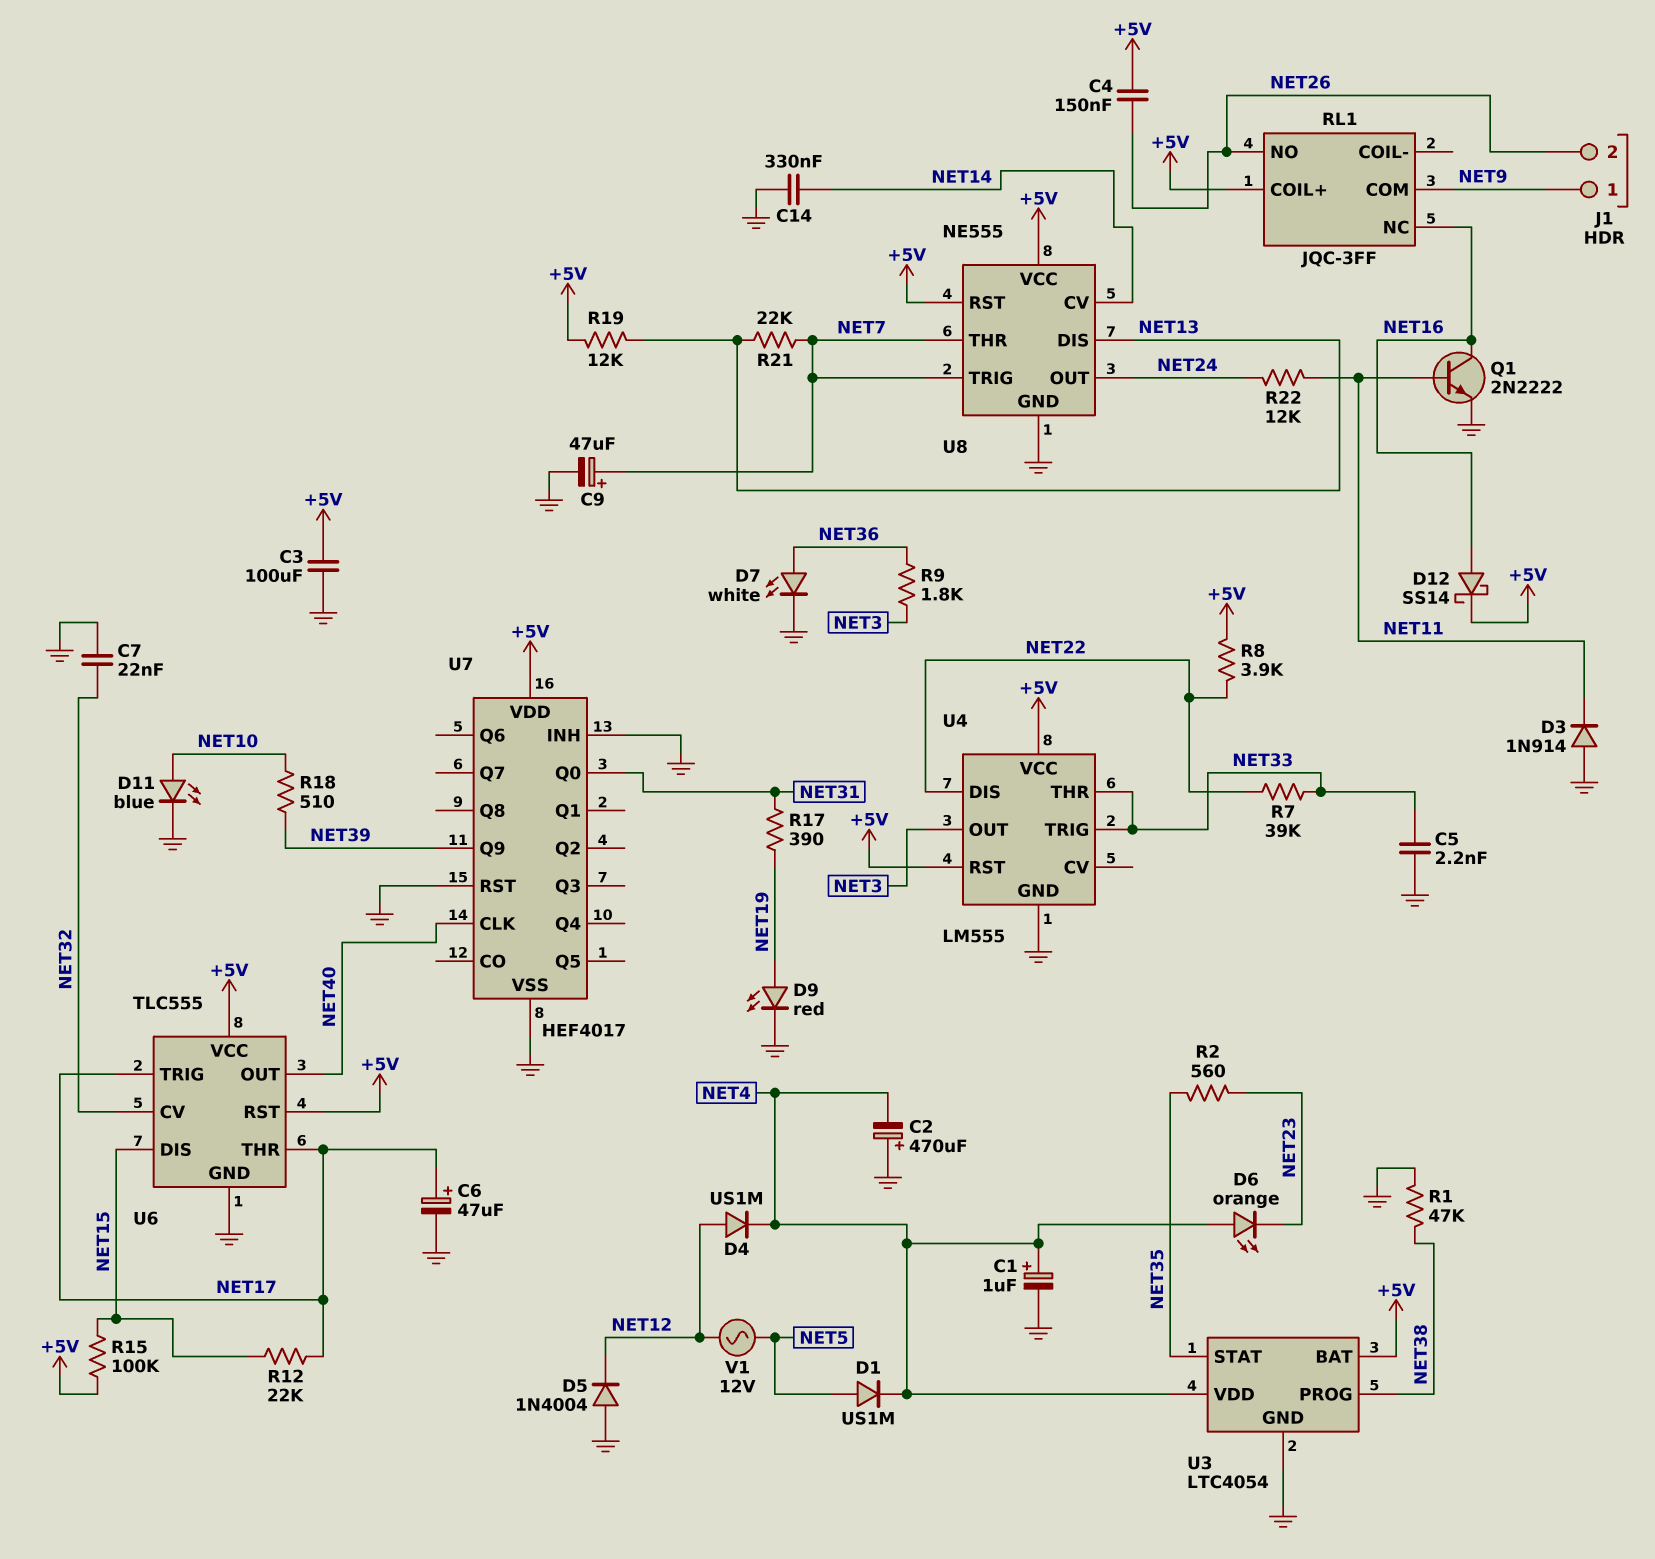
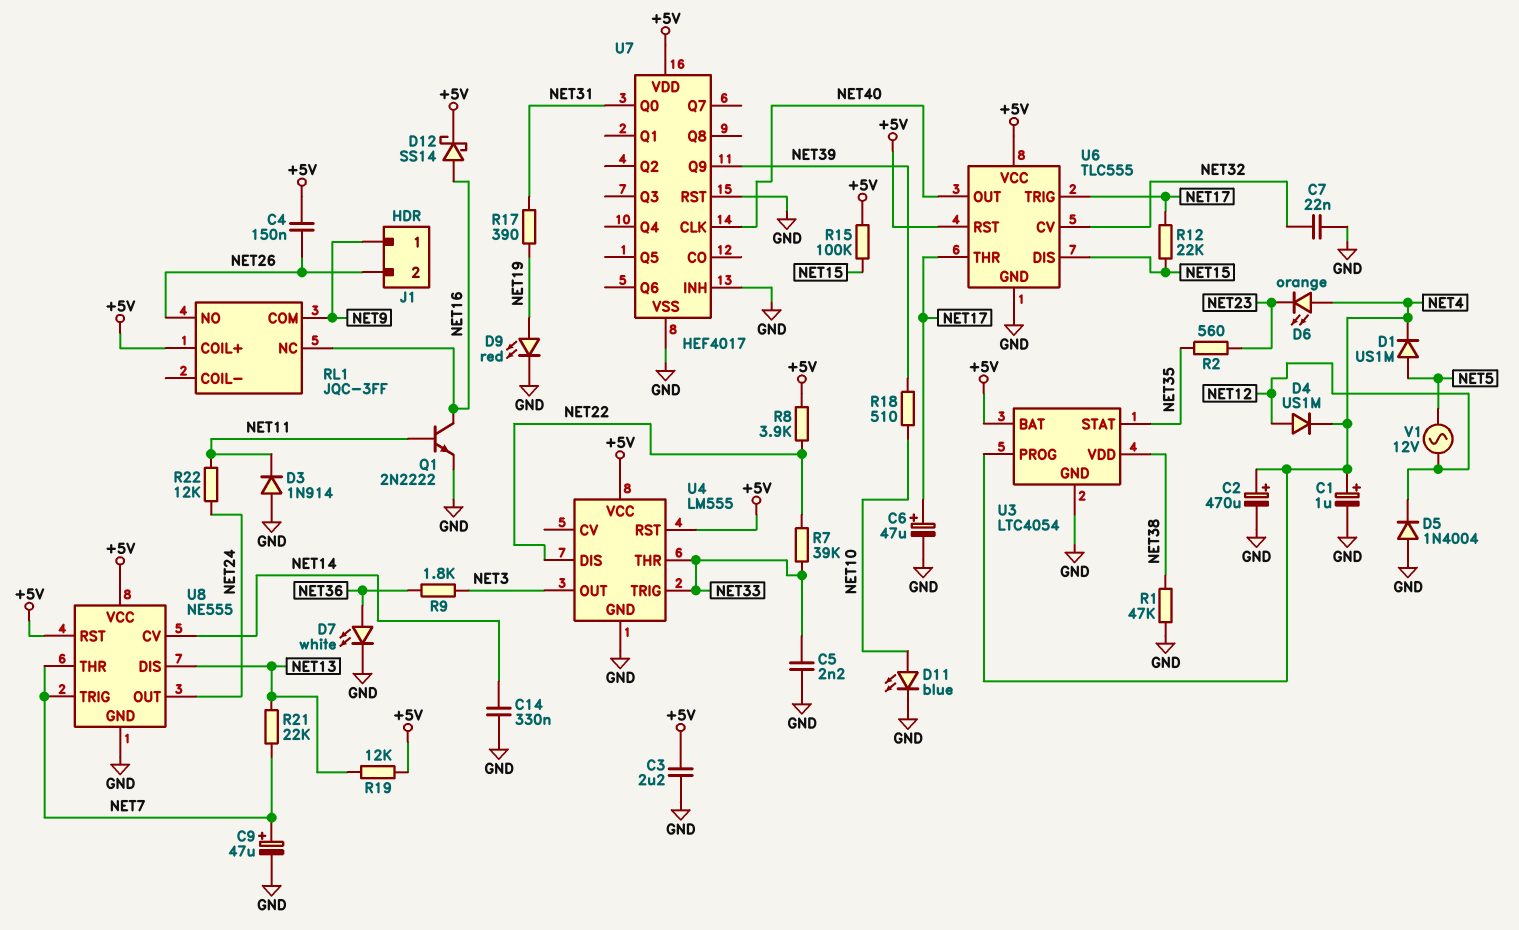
C2: 470uF (plus GND, minus NET4) -> 470uF (plus NET4, minus GND)
C3: 100uF (+5V, GND) -> 2.2uF (+5V, GND)
U3 pin PROG: NET38 -> NET4
U3 pin VDD: NET4 -> NET38

